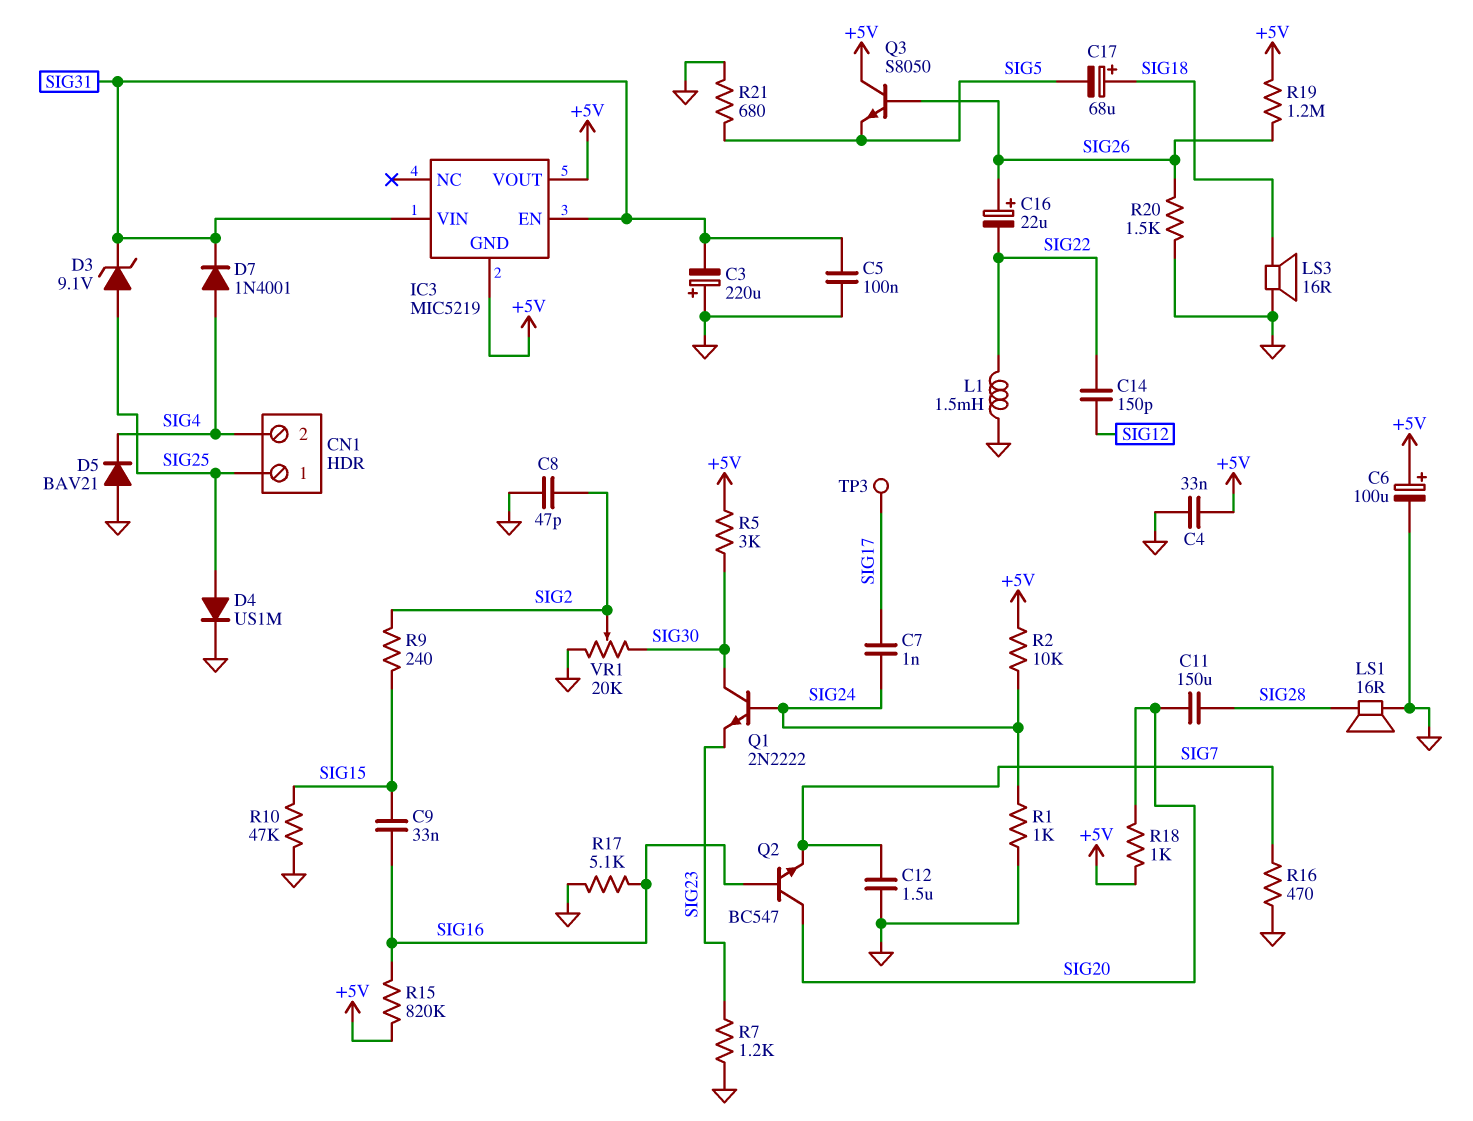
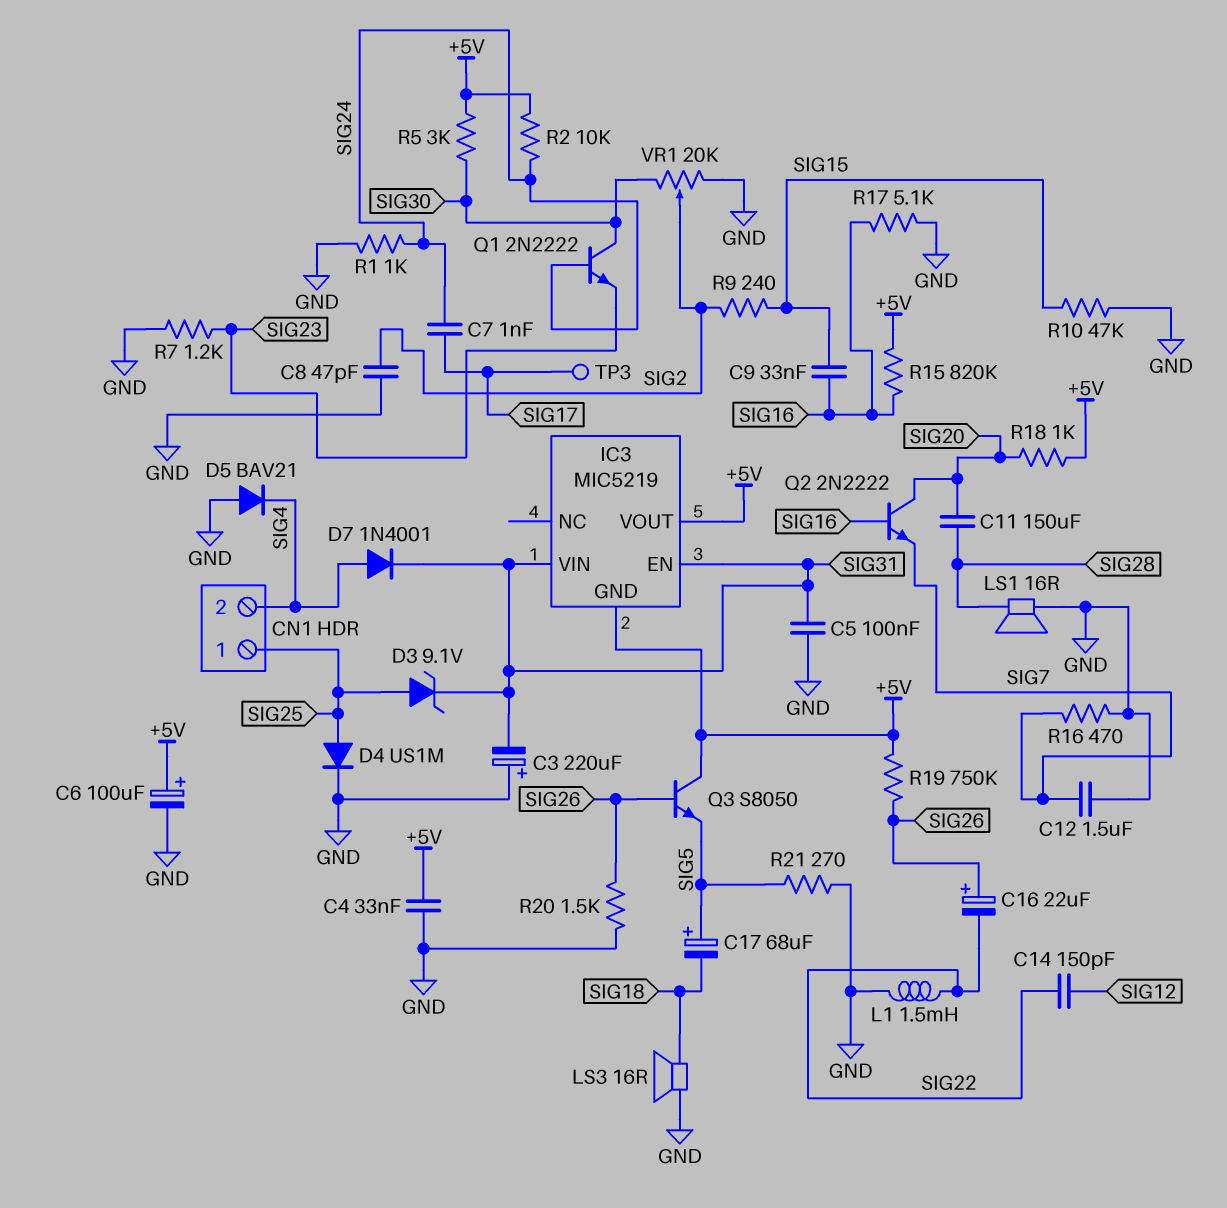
C17: 68uF (plus SIG18, minus SIG5) -> 68uF (plus SIG5, minus SIG18)
Q2: NPN BC547 (B SIG16, C SIG20, E SIG7) -> NPN 2N2222 (B SIG16, C SIG20, E SIG7)
R19: 1.2M (+5V, SIG26) -> 750k (+5V, SIG26)
R21: 680 (GND, SIG5) -> 270 (GND, SIG5)

